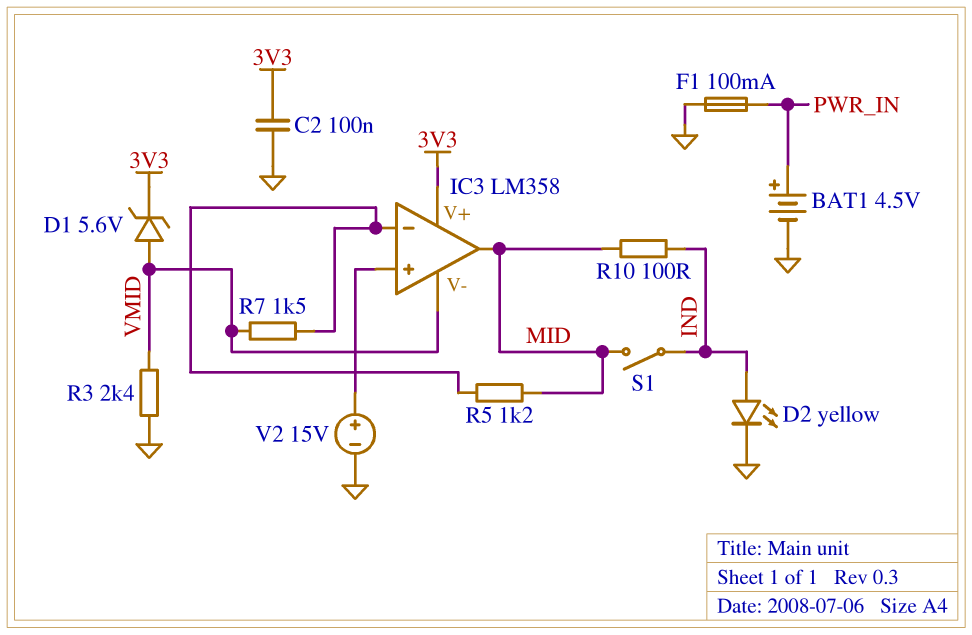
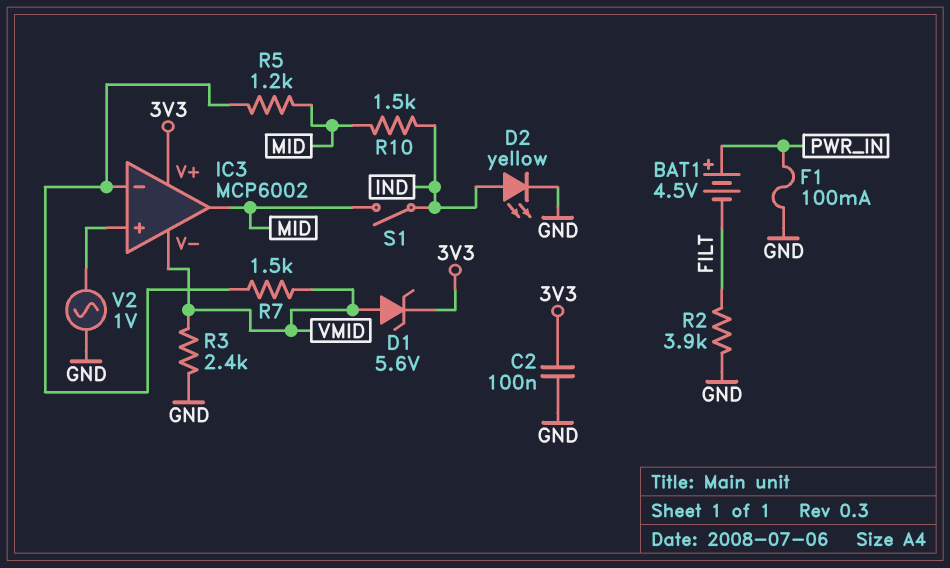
BAT1: 4.5V (plus PWR_IN, minus GND) -> 4.5V (plus PWR_IN, minus FILT)
IC3: LM358 -> MCP6002
R2: none -> 3.9k (FILT, GND)
R10: 100 (IND, MID) -> 1.5k (IND, MID)
V2: 15V (plus IC3/in+, minus GND) -> AC 1V (GND, IC3/in+)

